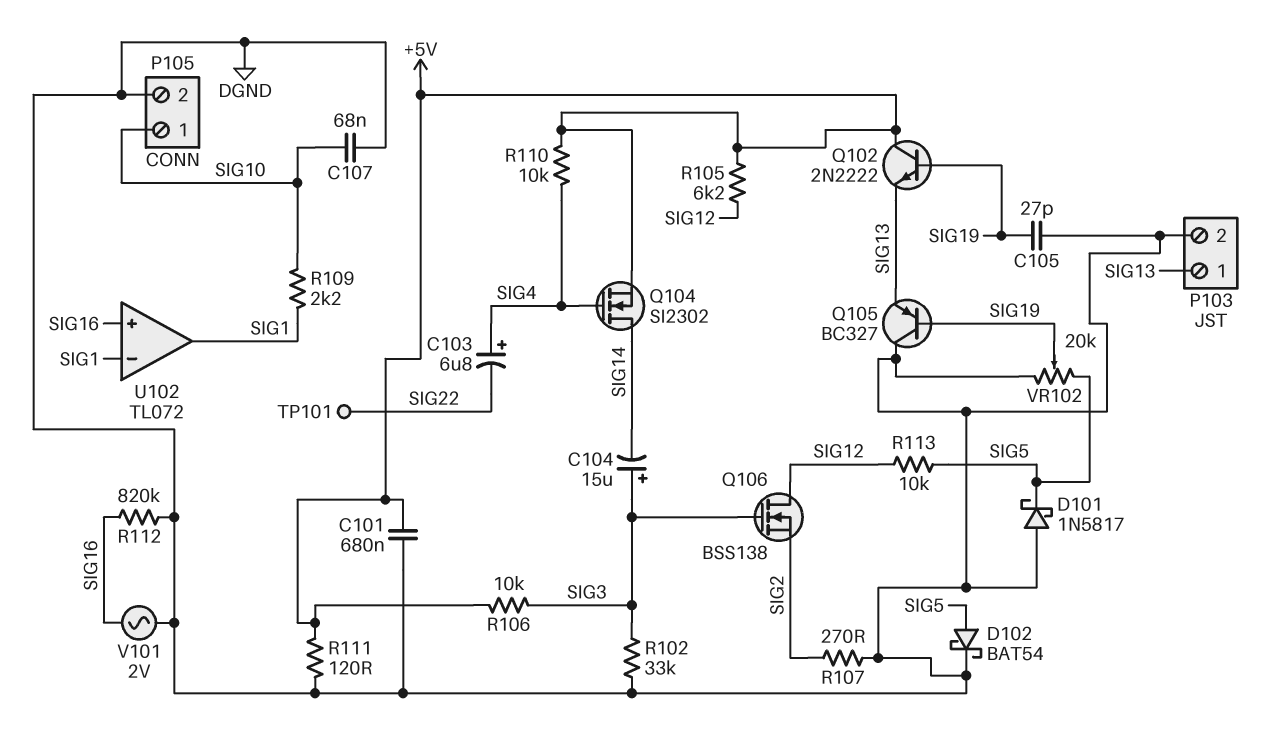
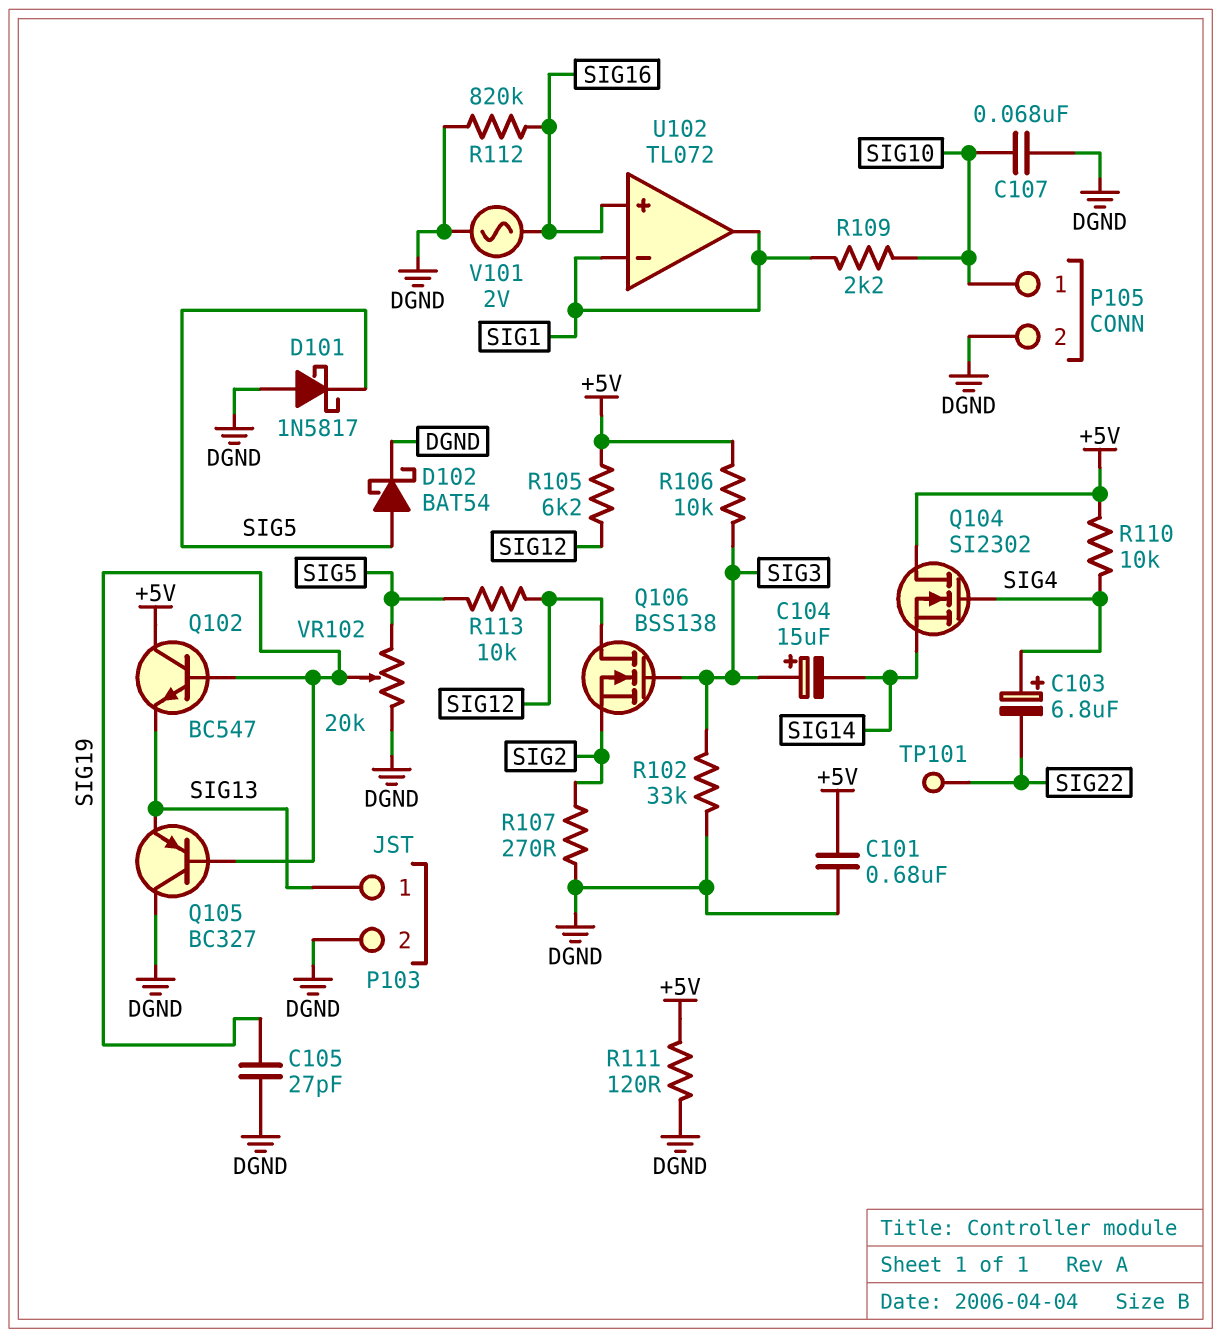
Q102: NPN 2N2222 (B SIG19, C +5V, E SIG13) -> NPN BC547 (B SIG19, C +5V, E SIG13)
Q104: NMOS SI2302 (G SIG4, D SIG14, S +5V) -> NMOS SI2302 (G SIG4, D +5V, S SIG14)

